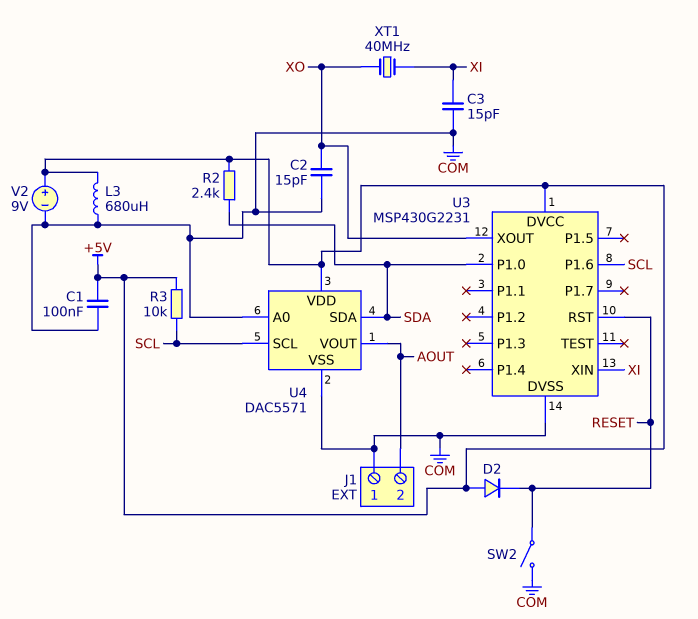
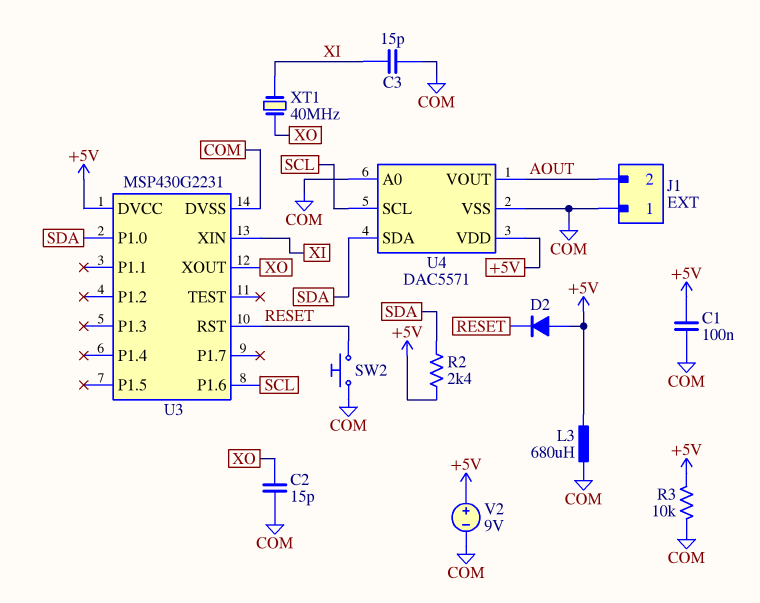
R3: 10k (+5V, SCL) -> 10k (+5V, COM)
SW2: switch (COM, RESET) -> button (COM, RESET)

